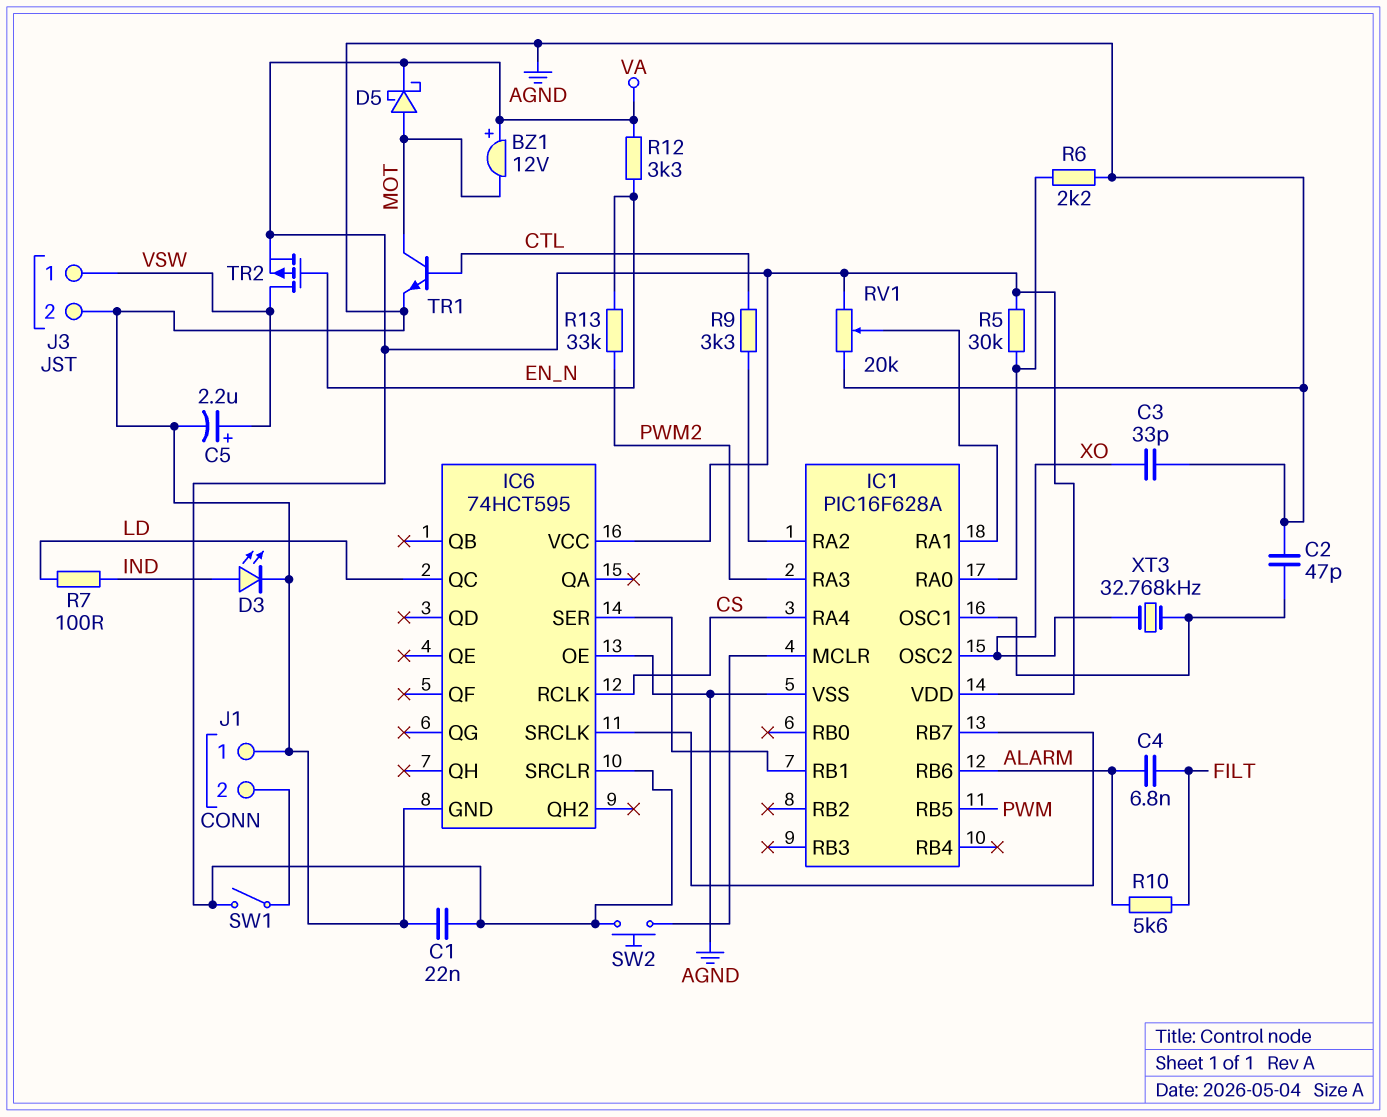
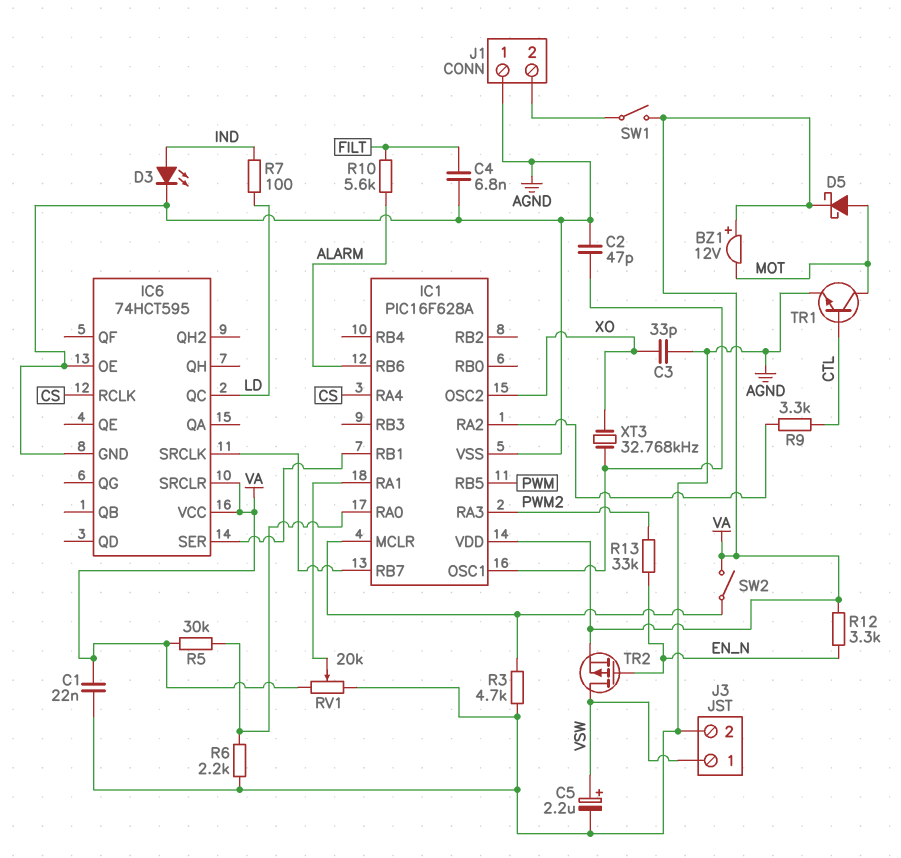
C4: 6.8nF (ALARM, FILT) -> 6.8nF (AGND, FILT)
R3: none -> 4.7k (AGND, IC1/MCLR)
SW2: button (IC1/MCLR, VA) -> switch (IC1/MCLR, VA)

